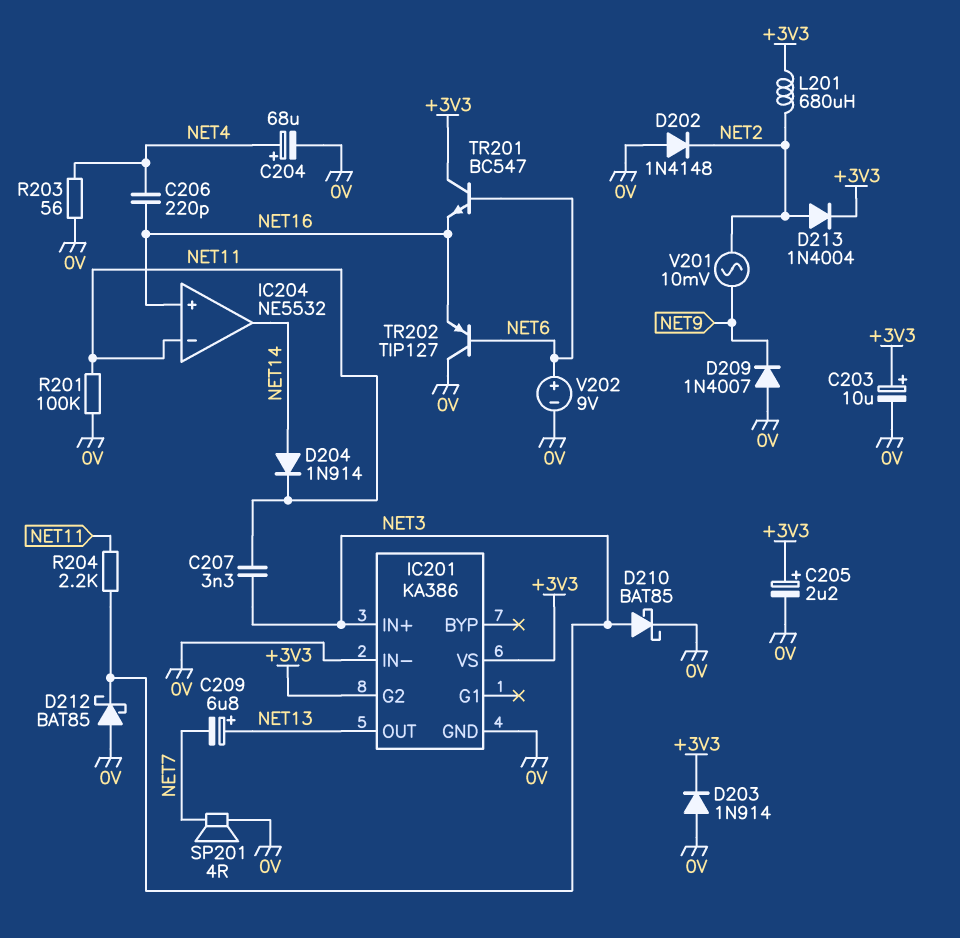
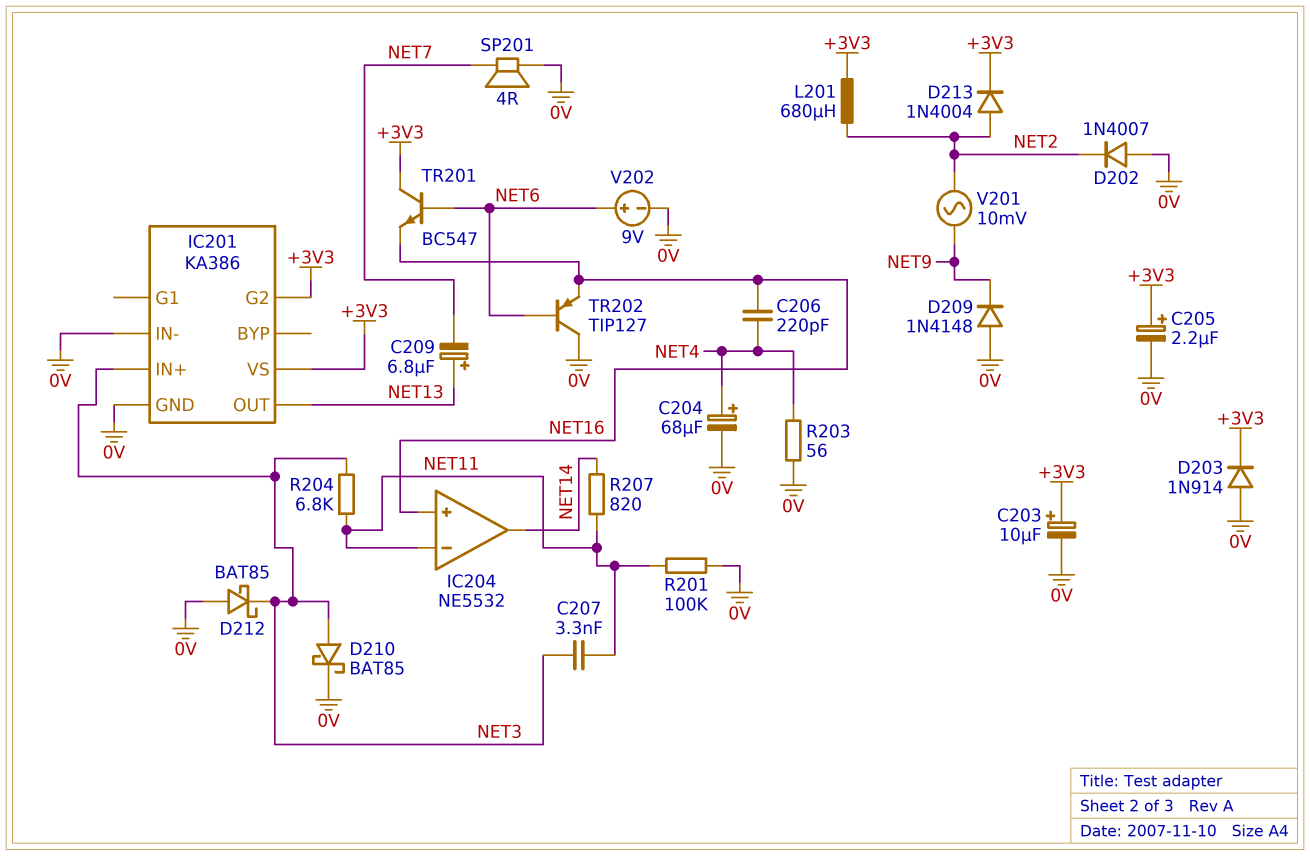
D202: diode 1N4148 (A 0V, K NET2) -> diode 1N4007 (A 0V, K NET2)
D204: diode 1N914 (A NET14, K NET11) -> none
D209: diode 1N4007 (A 0V, K NET9) -> diode 1N4148 (A 0V, K NET9)
R204: 2.2k (NET3, NET11) -> 6.8k (NET3, NET11)
R207: none -> 820 (NET11, NET14)

